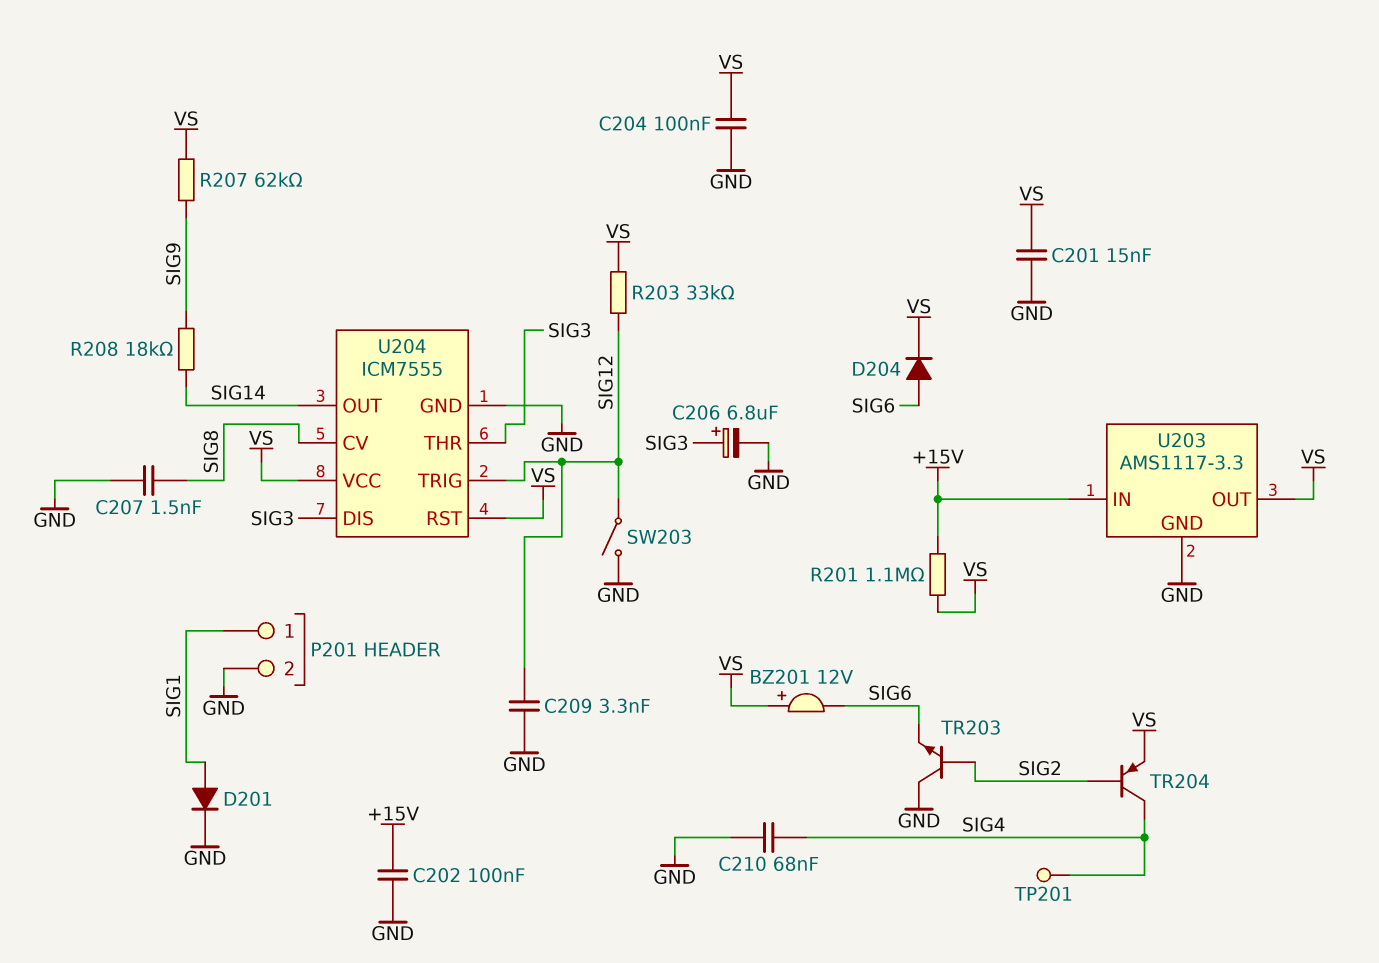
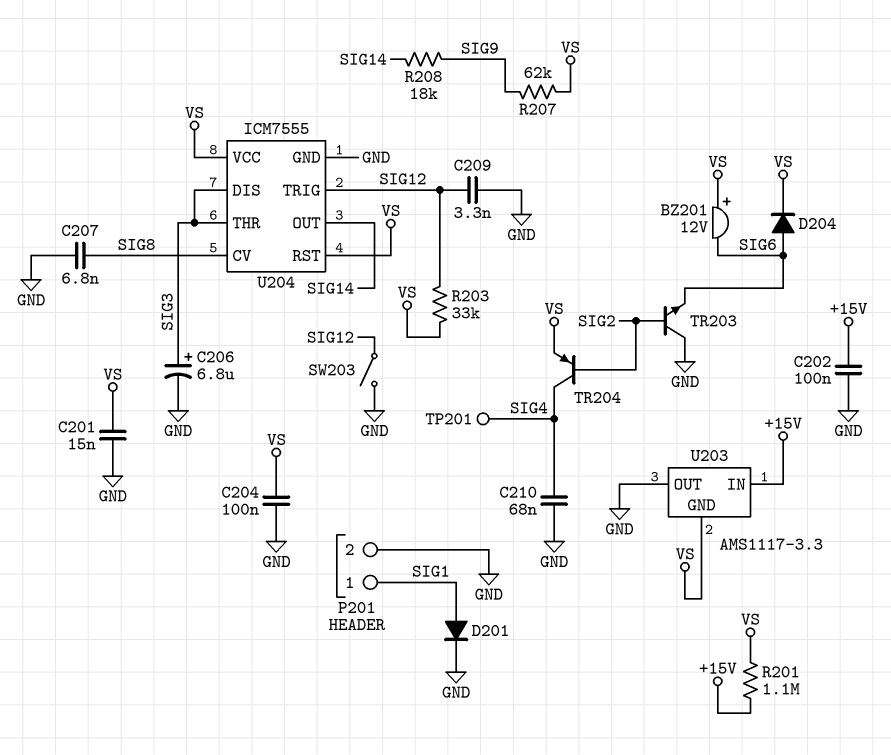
C207: 1.5nF (GND, SIG8) -> 6.8nF (GND, SIG8)
U203 pin GND: GND -> VS
U203 pin OUT: VS -> GND

